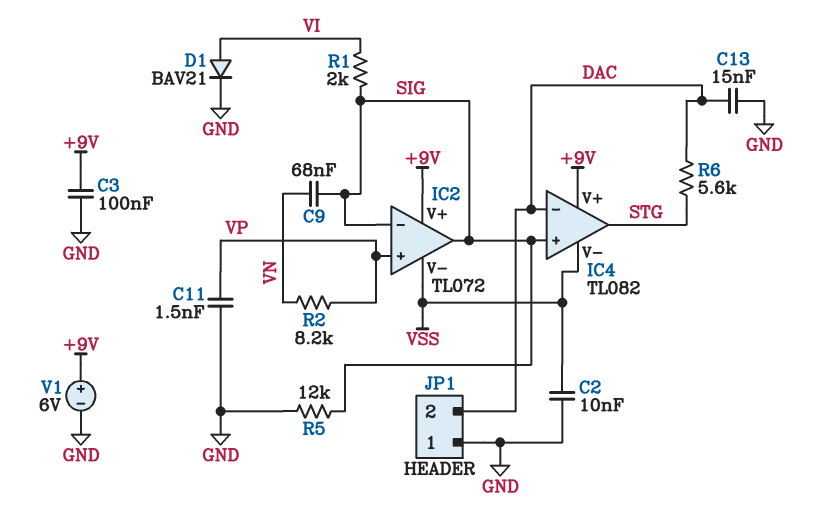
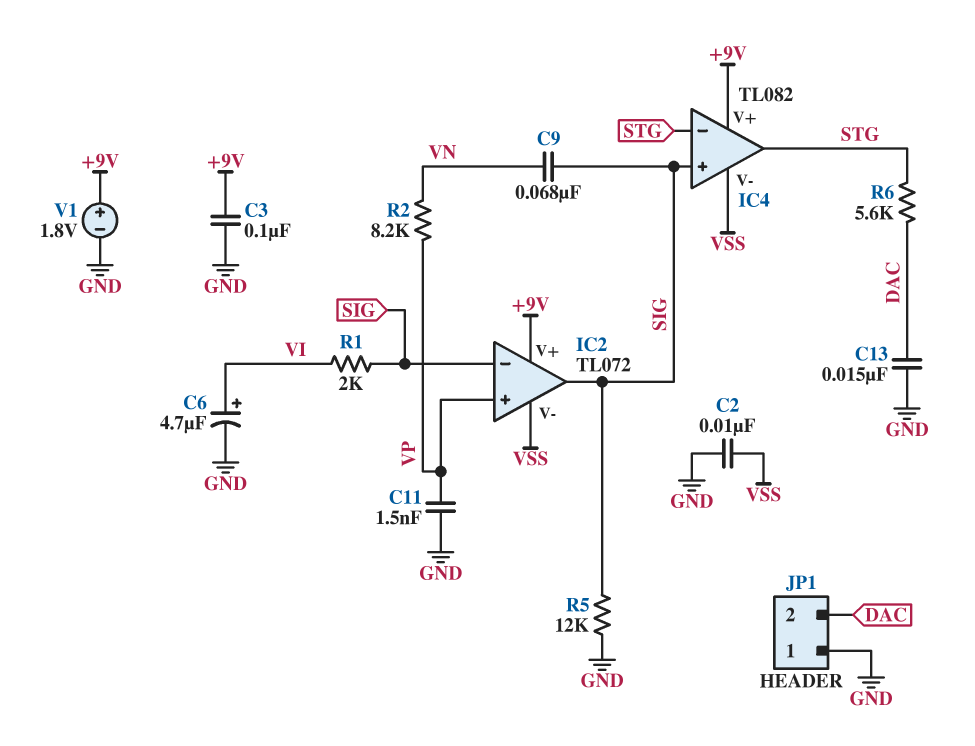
C6: none -> 4.7uF (plus VI, minus GND)
D1: diode BAV21 (A VI, K GND) -> none
IC4 pin in-: DAC -> STG
V1: 6V (plus +9V, minus GND) -> 1.8V (plus +9V, minus GND)

